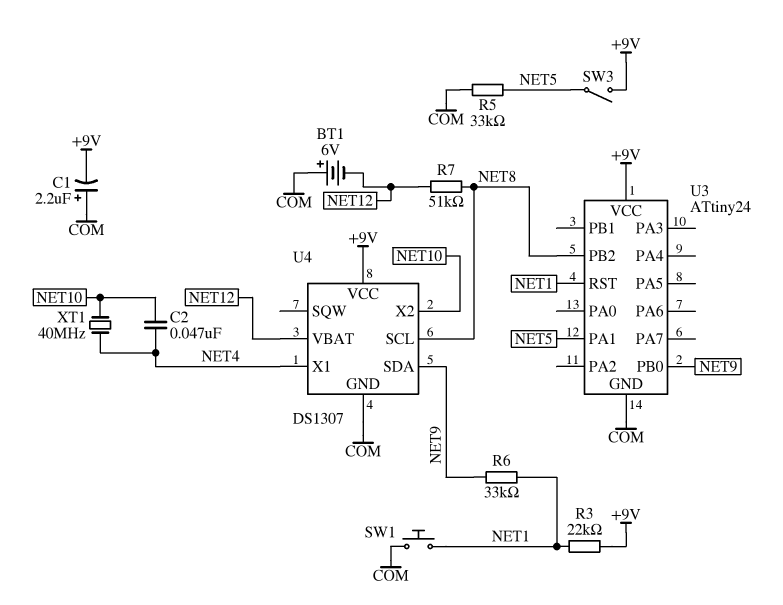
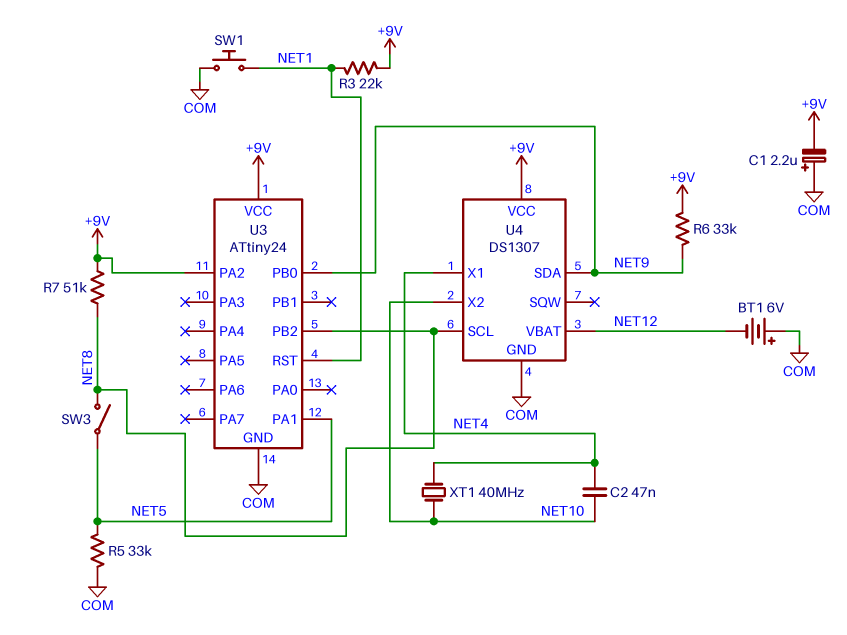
R6: 33k (NET1, NET9) -> 33k (+9V, NET9)
R7: 51k (NET8, NET12) -> 51k (+9V, NET8)
SW3: switch (+9V, NET5) -> switch (NET5, NET8)
U3 pin PA2: none -> +9V

